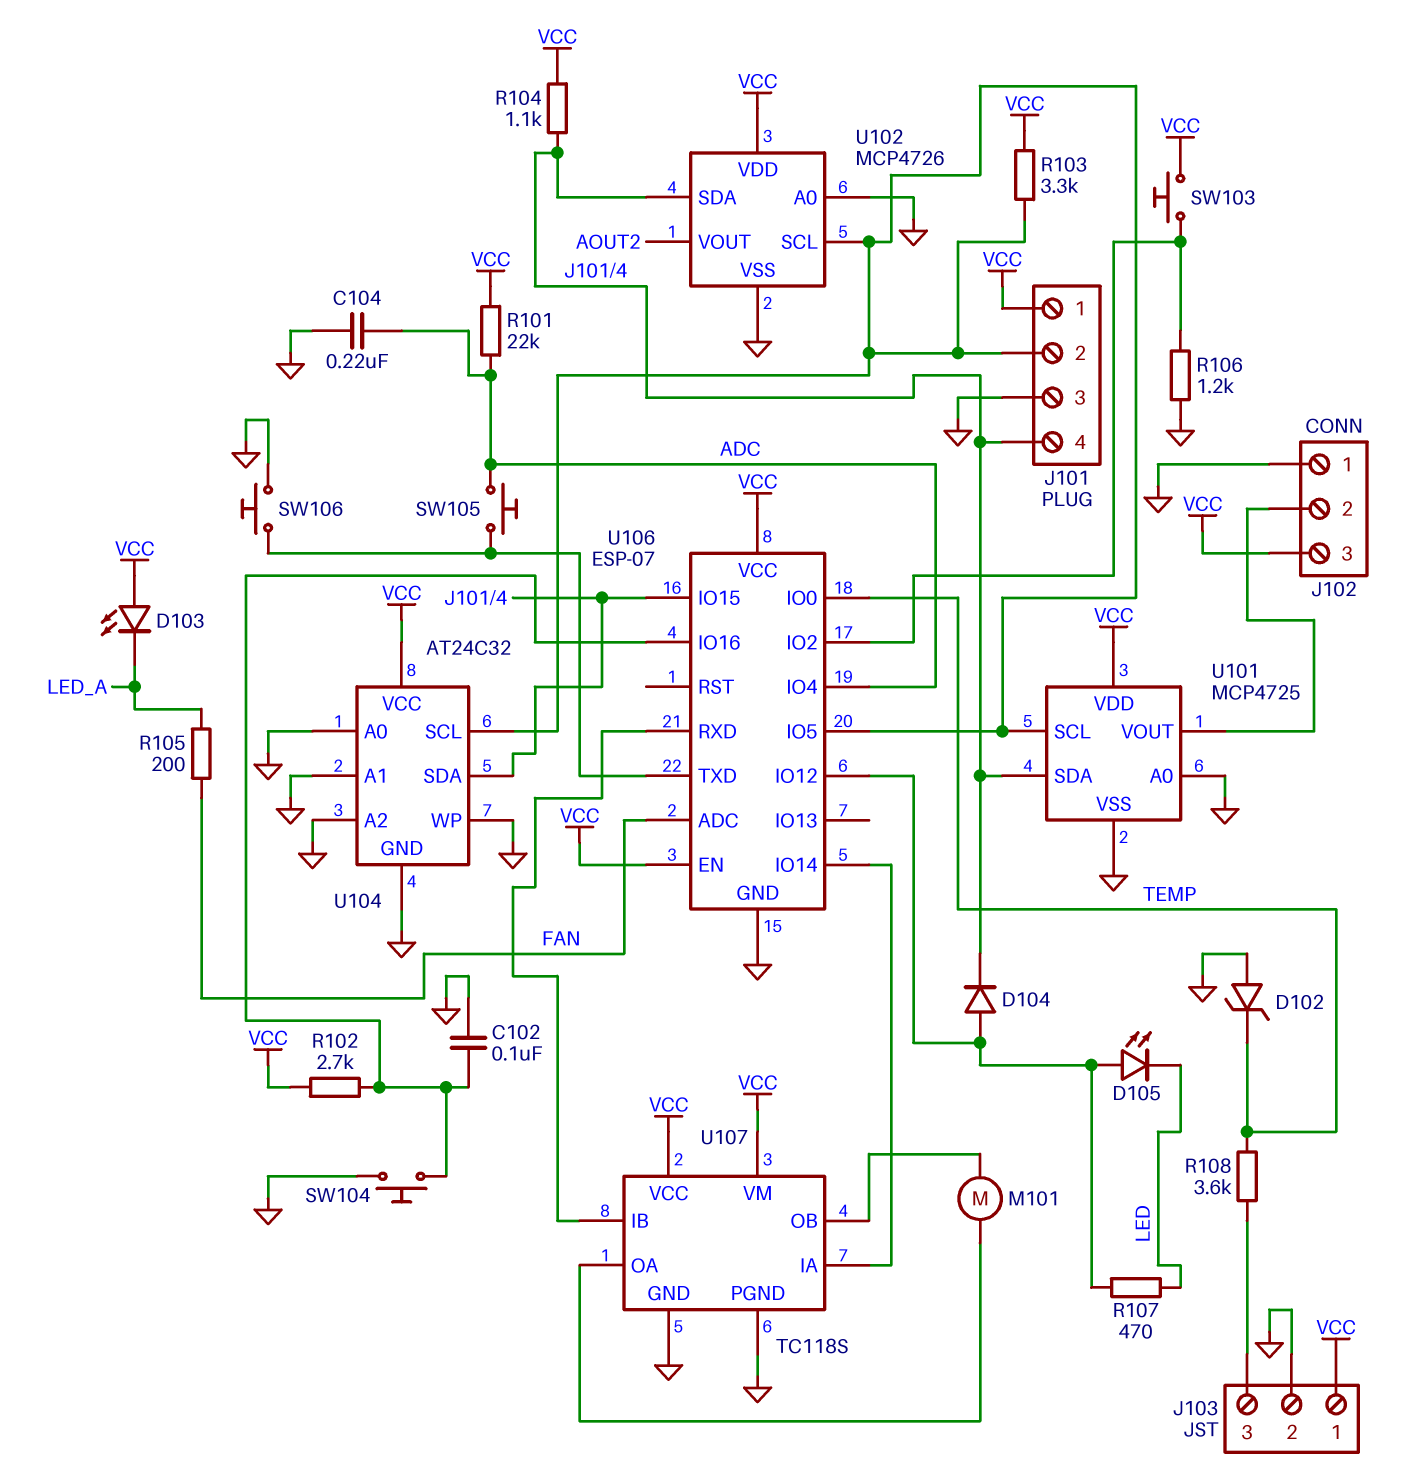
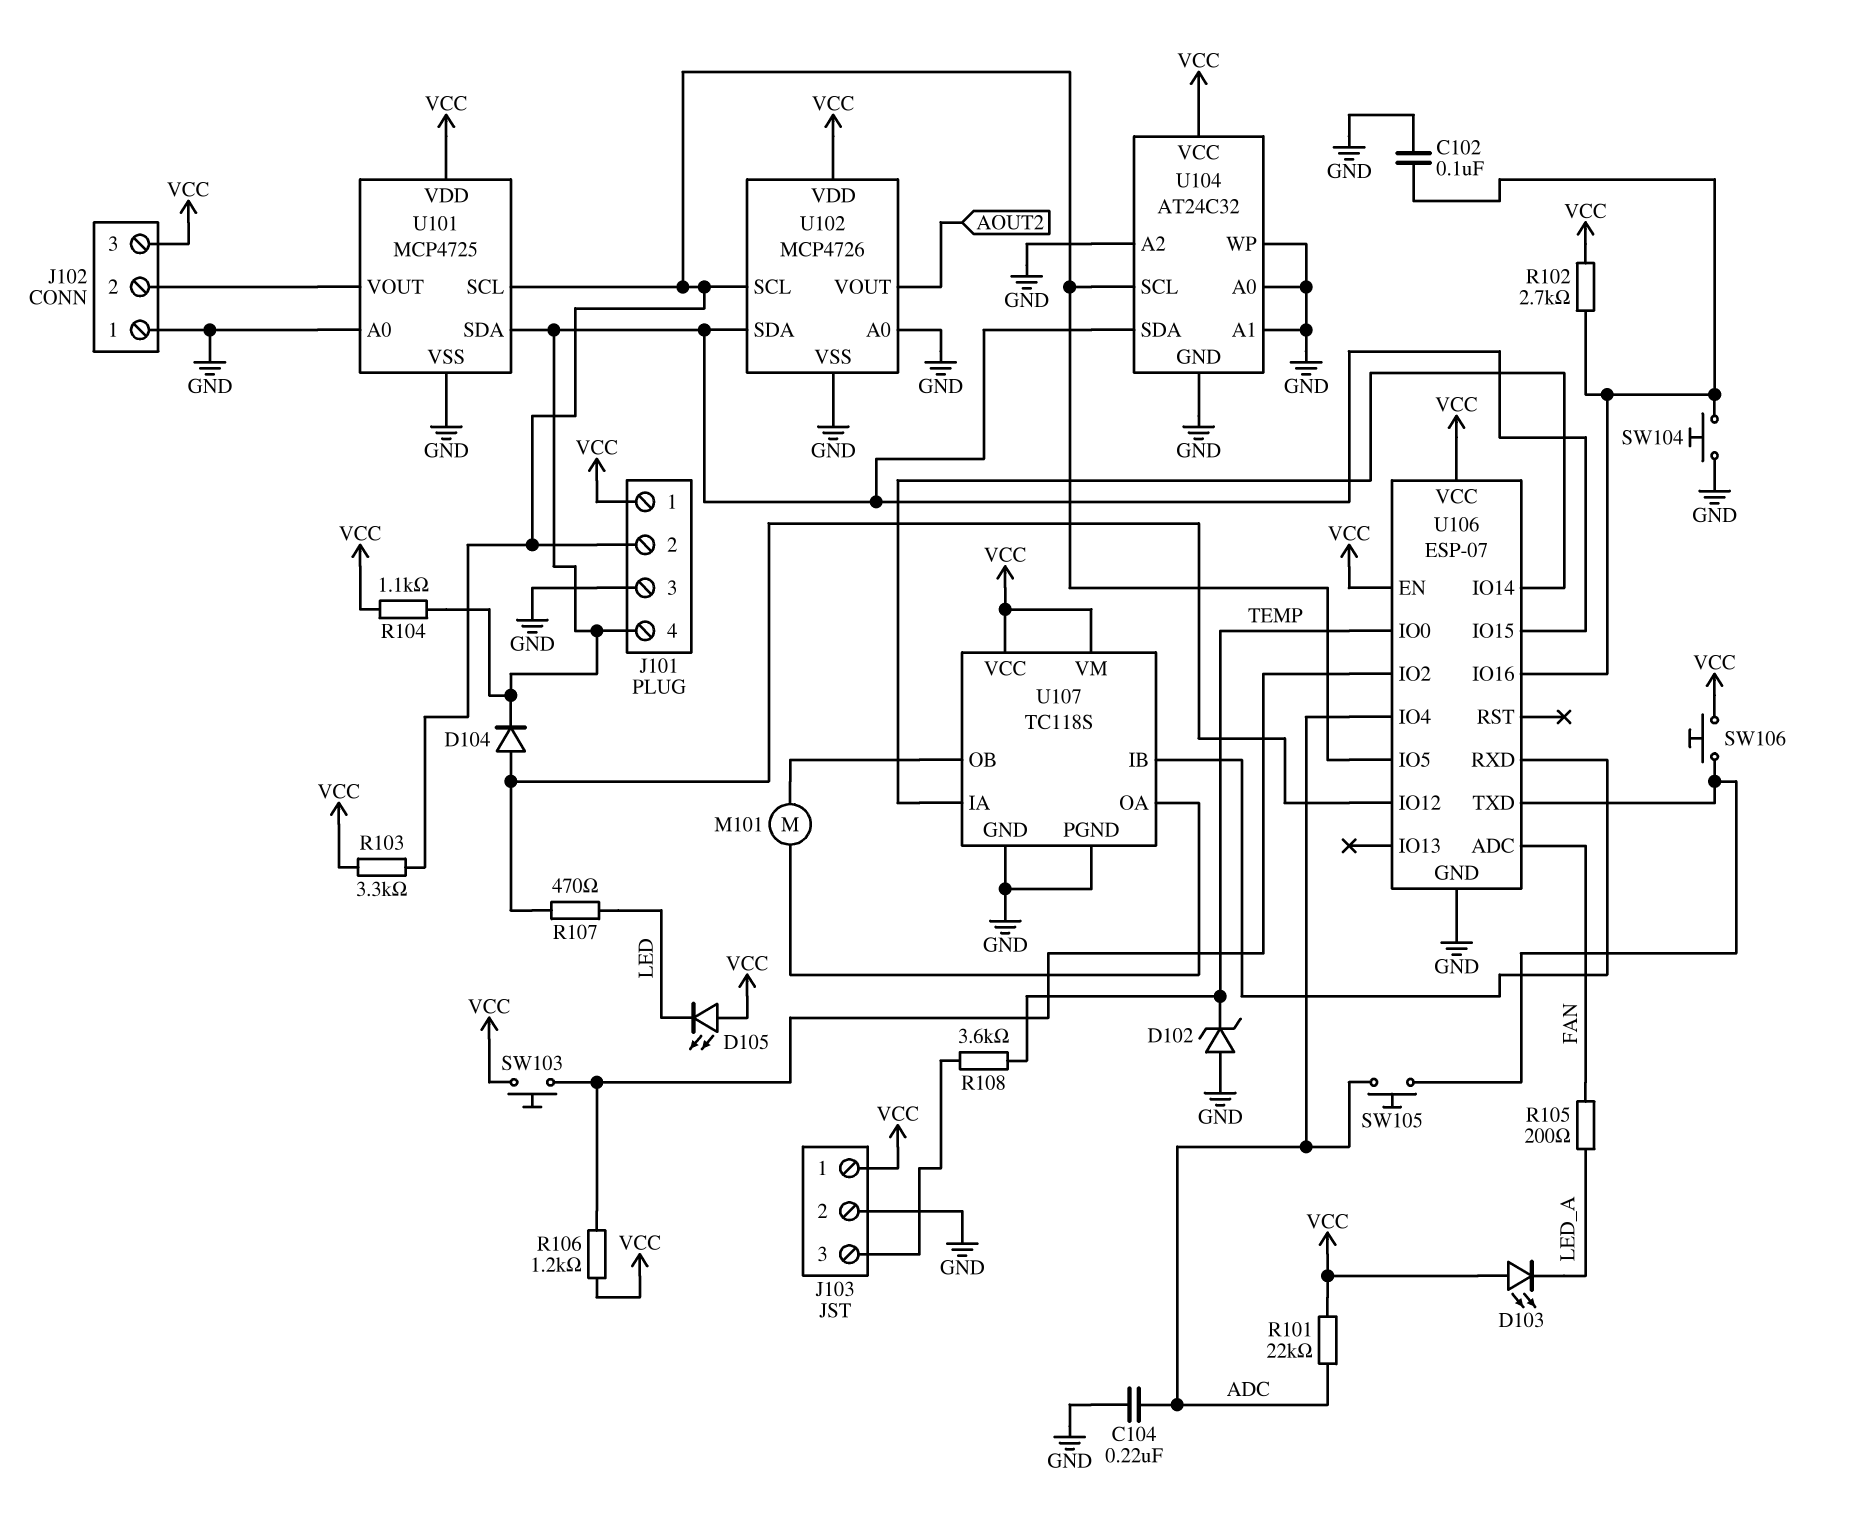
D105: LED (A U106/IO12, K LED) -> LED (A VCC, K LED)
R106: 1.2k (GND, U106/IO2) -> 1.2k (U106/IO2, VCC)
SW106: button (GND, U106/TXD) -> button (U106/TXD, VCC)

